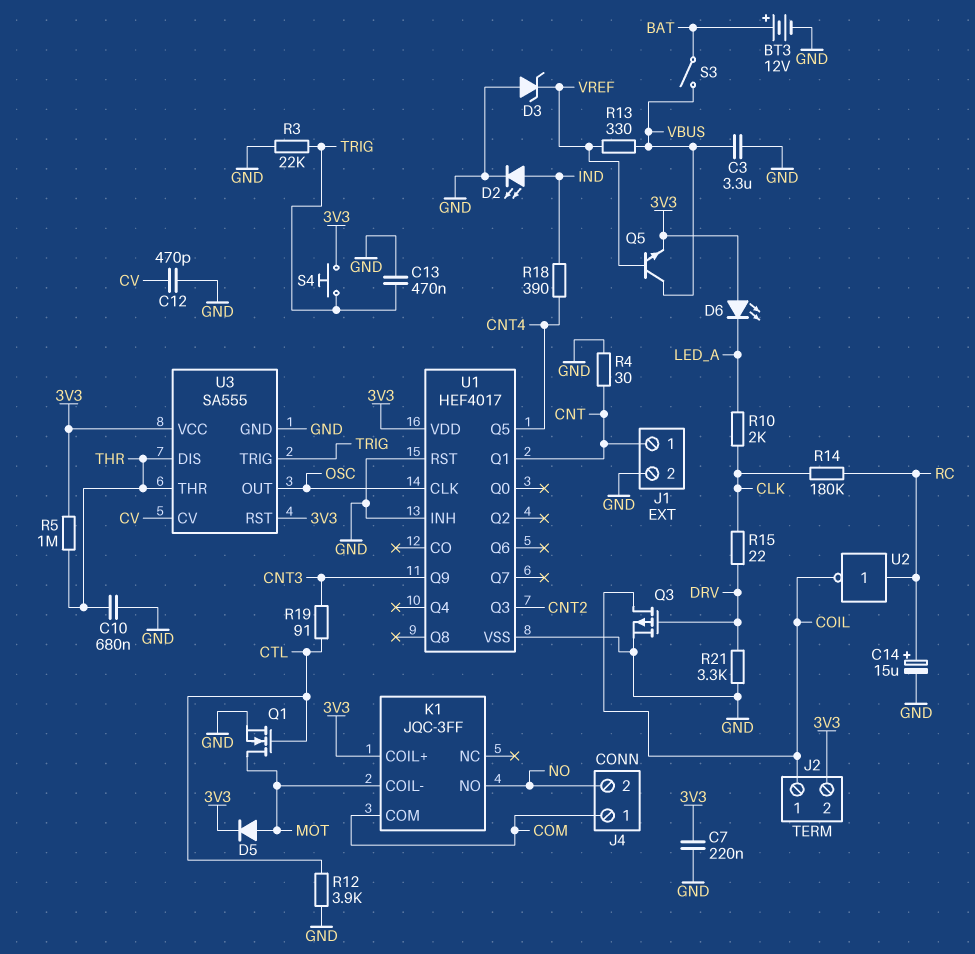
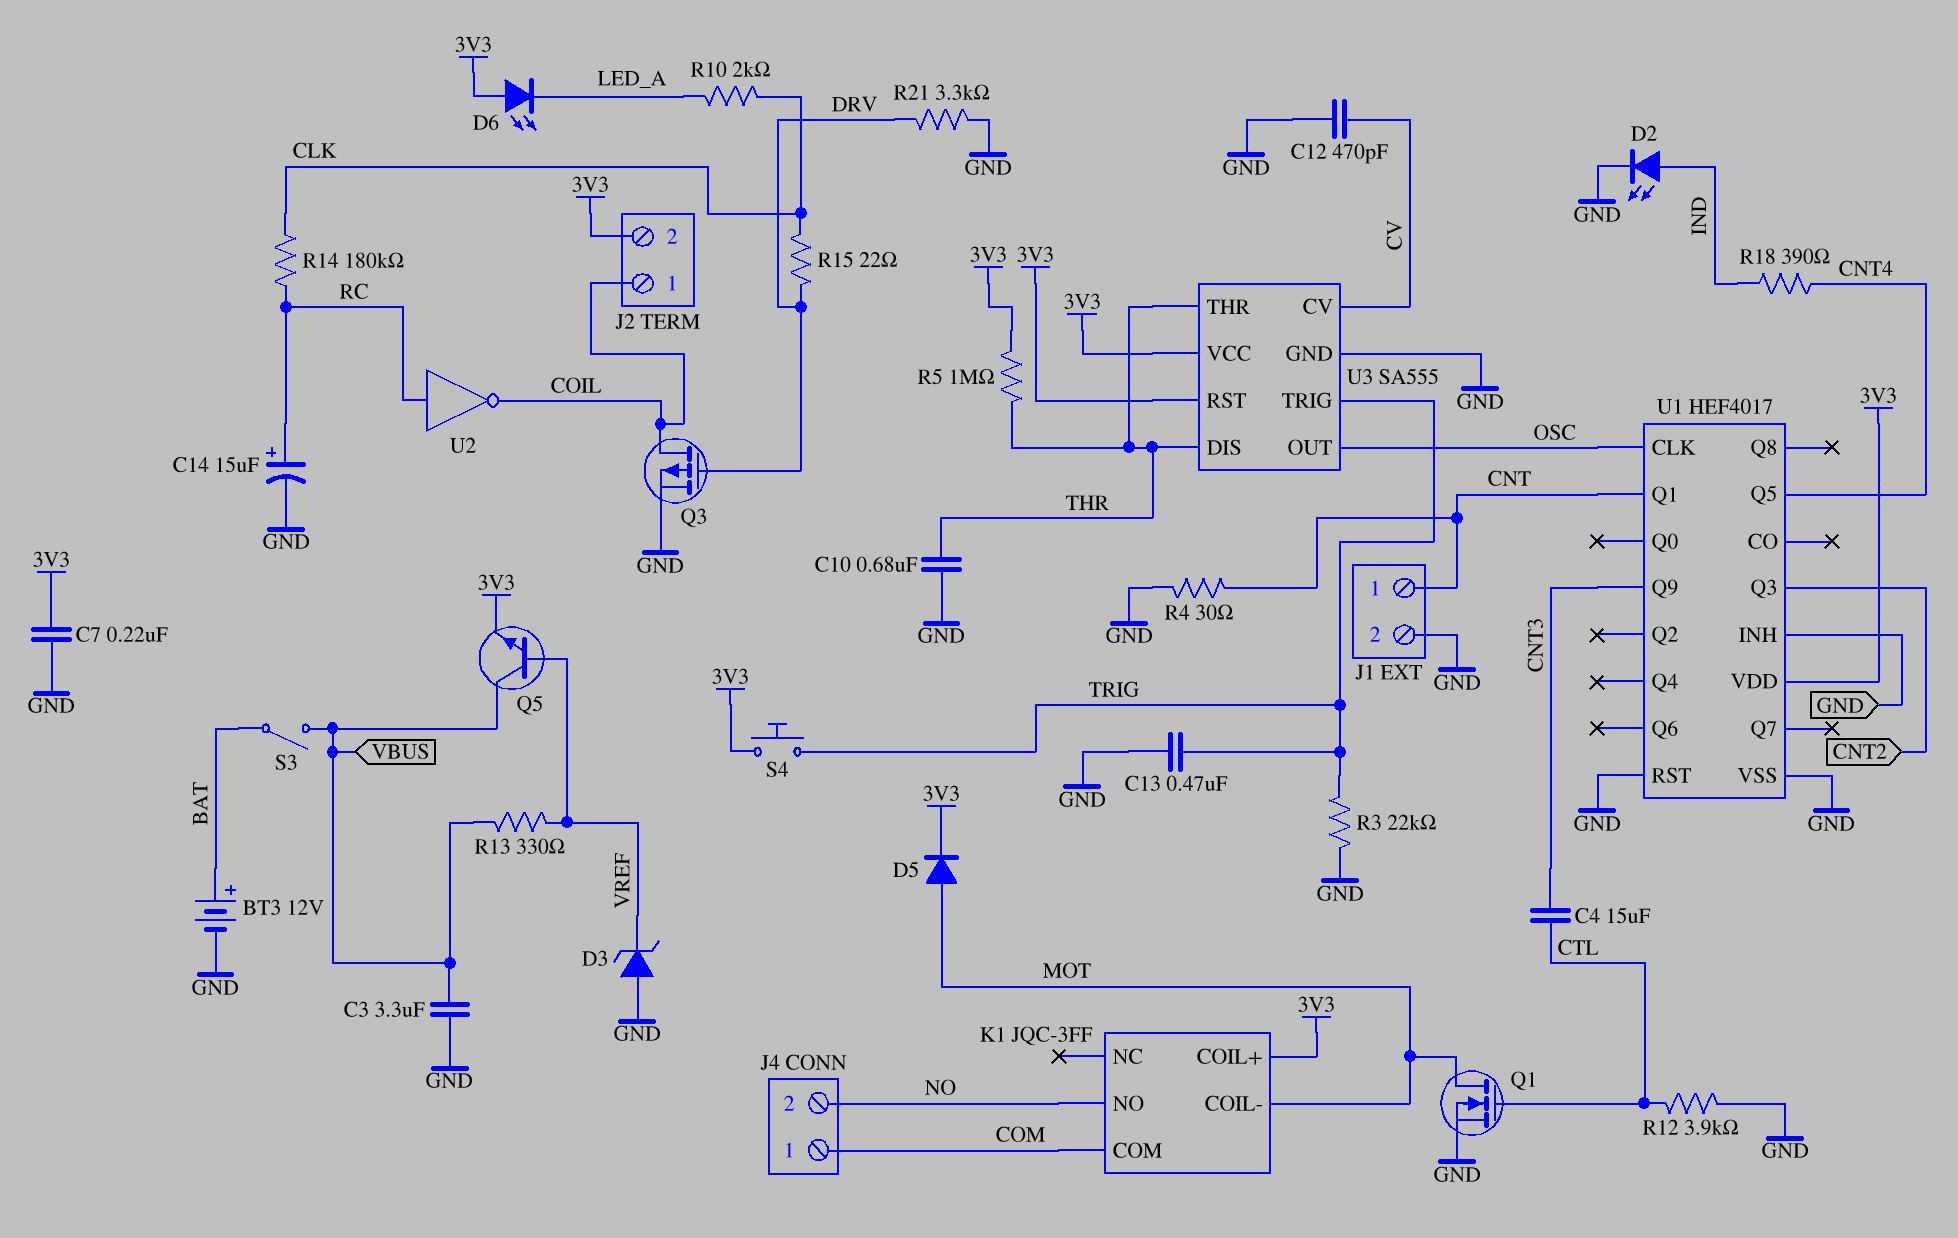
C4: none -> 15uF (CNT3, CTL)
R19: 91 (CNT3, CTL) -> none

